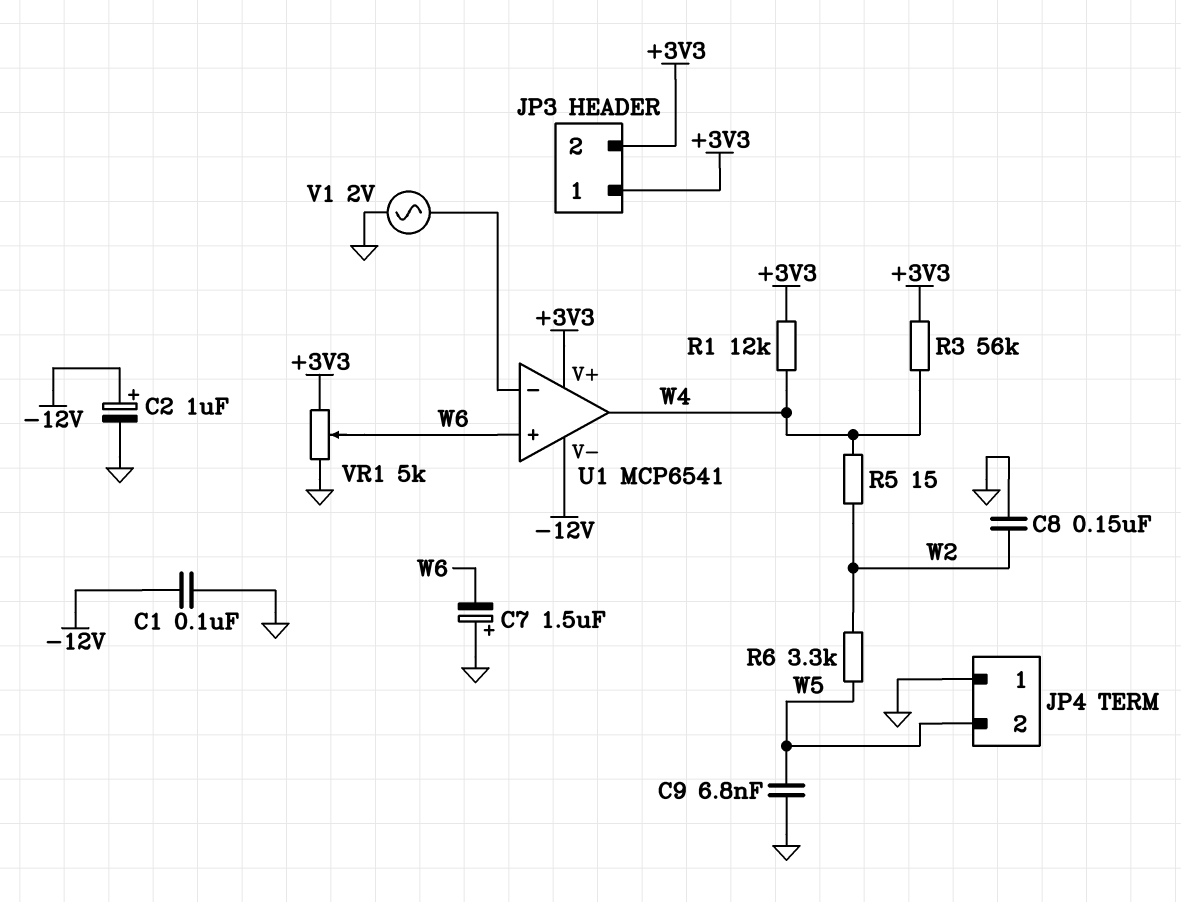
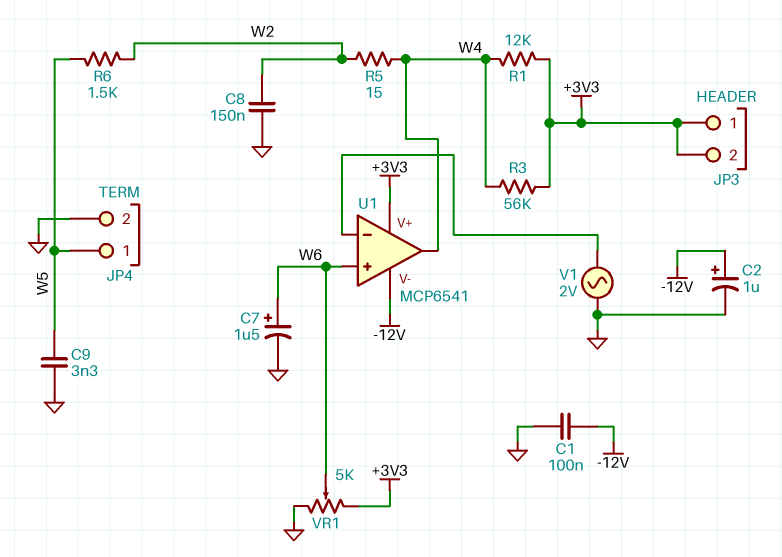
C7: 1.5uF (plus GND, minus W6) -> 1.5uF (plus W6, minus GND)
C9: 6.8nF (GND, W5) -> 3.3nF (GND, W5)
JP4 pin 1: GND -> W5
JP4 pin 2: W5 -> GND
R6: 3.3k (W2, W5) -> 1.5k (W2, W5)

